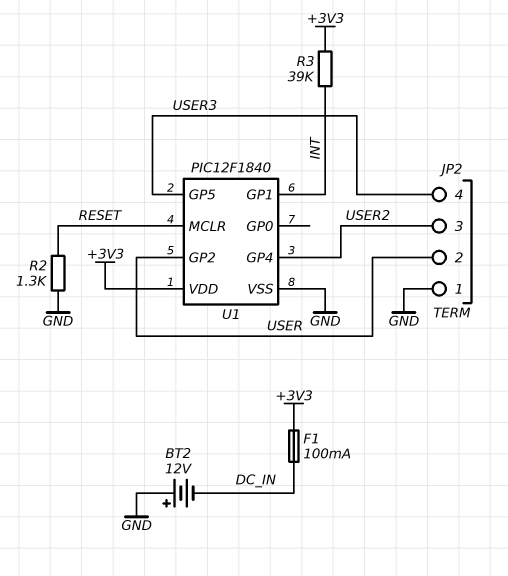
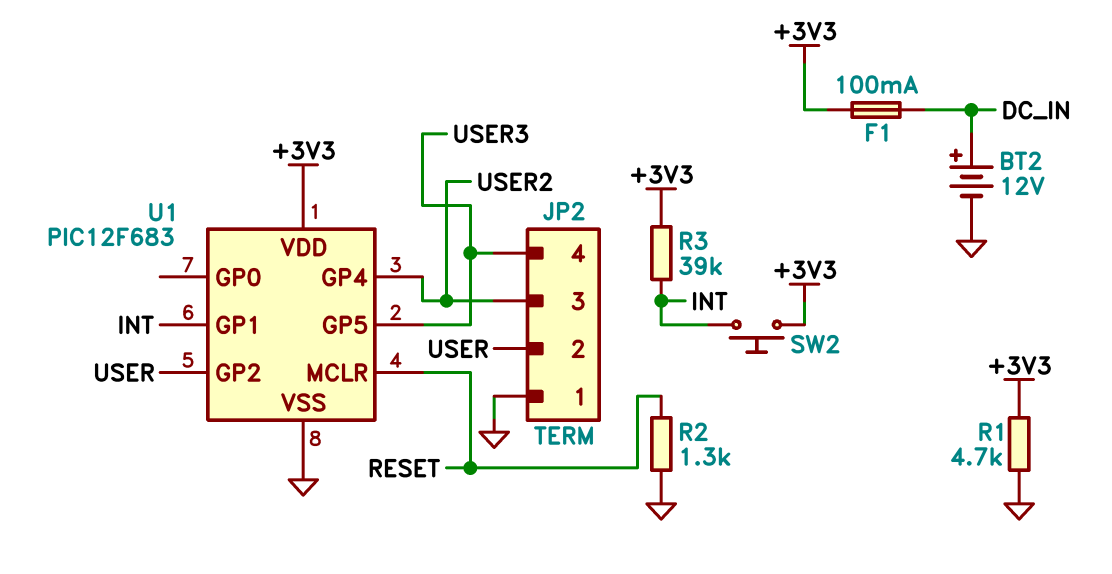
BT2: 12V (plus GND, minus DC_IN) -> 12V (plus DC_IN, minus GND)
R1: none -> 4.7k (+3V3, GND)
SW2: none -> button (+3V3, INT)
U1: PIC12F1840 -> PIC12F683

